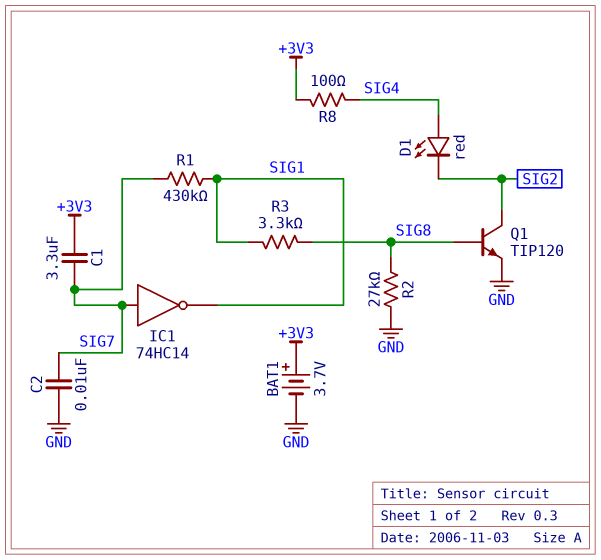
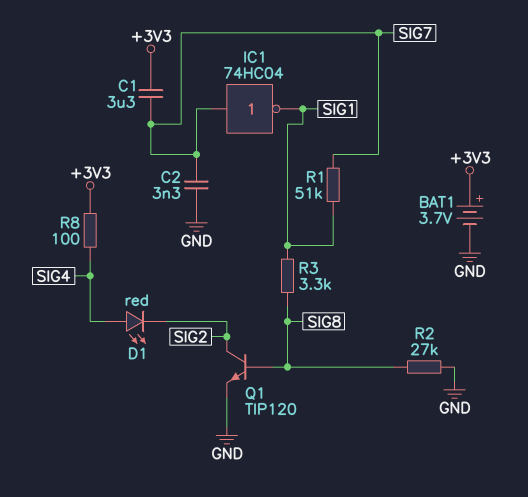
C2: 10nF (GND, SIG7) -> 3.3nF (GND, SIG7)
IC1: NOT 74HC14 (in SIG7, out SIG1) -> NOT 74HC04 (in SIG7, out SIG1)
R1: 430k (SIG1, SIG7) -> 51k (SIG1, SIG7)

